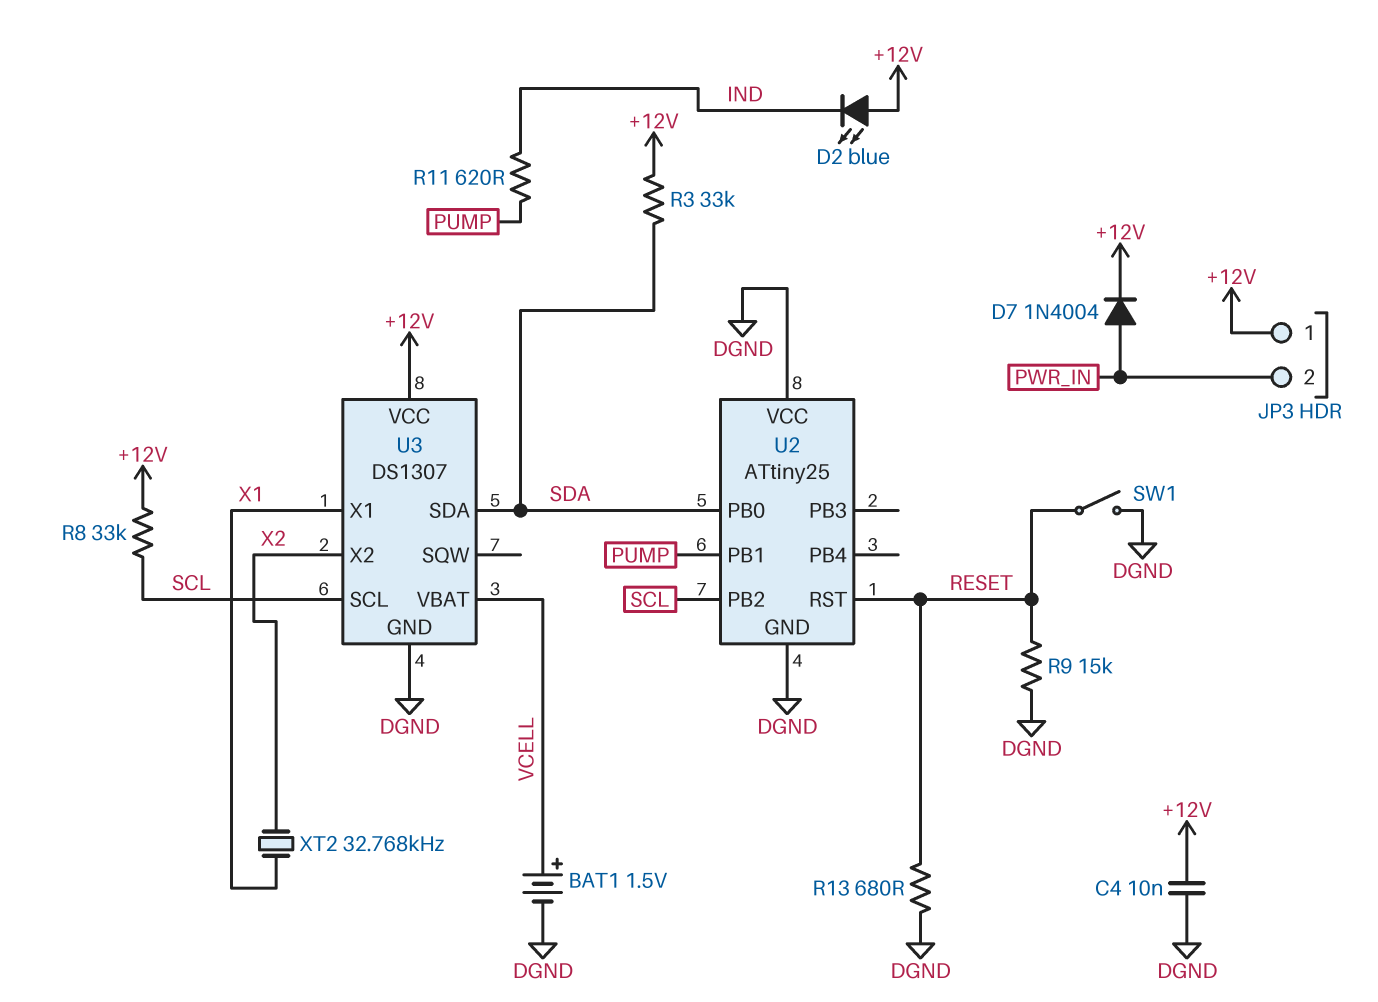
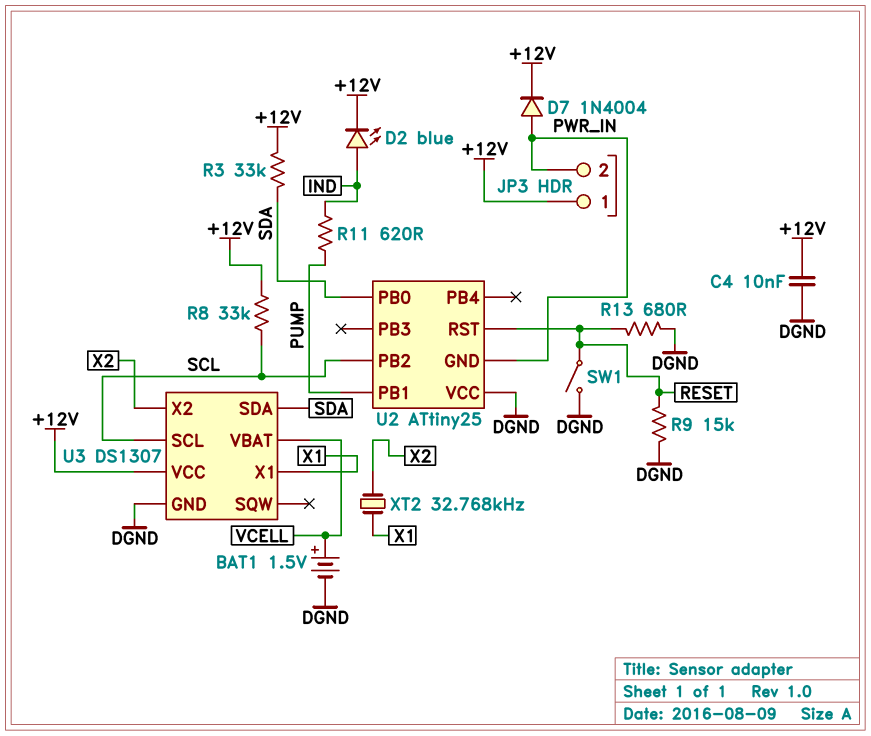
D2: LED blue (A +12V, K IND) -> LED blue (A IND, K +12V)
U2 pin GND: DGND -> PWR_IN

